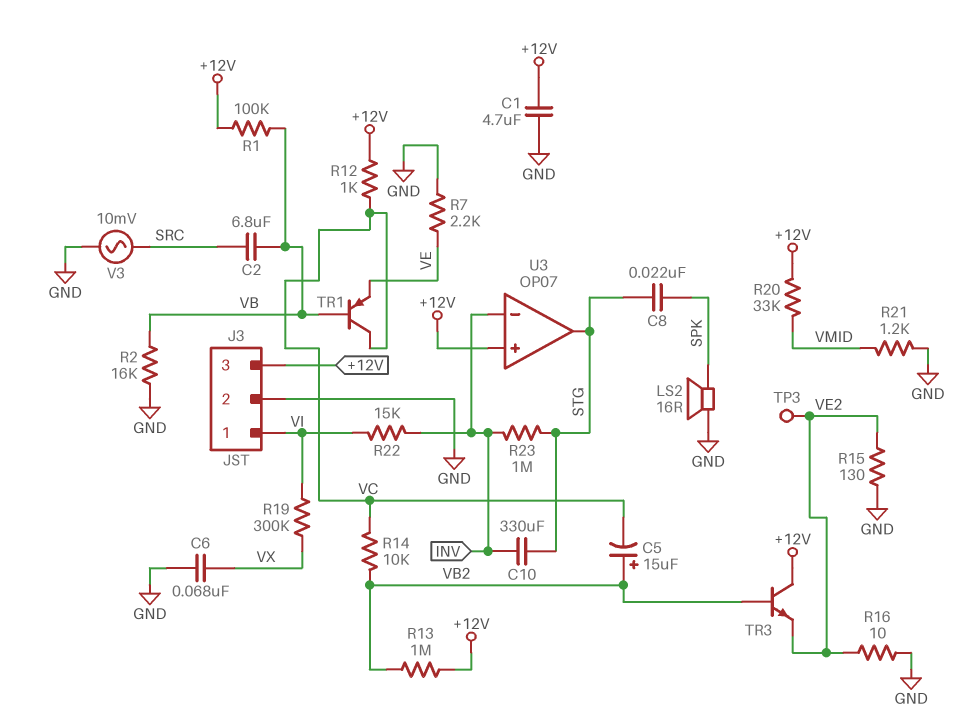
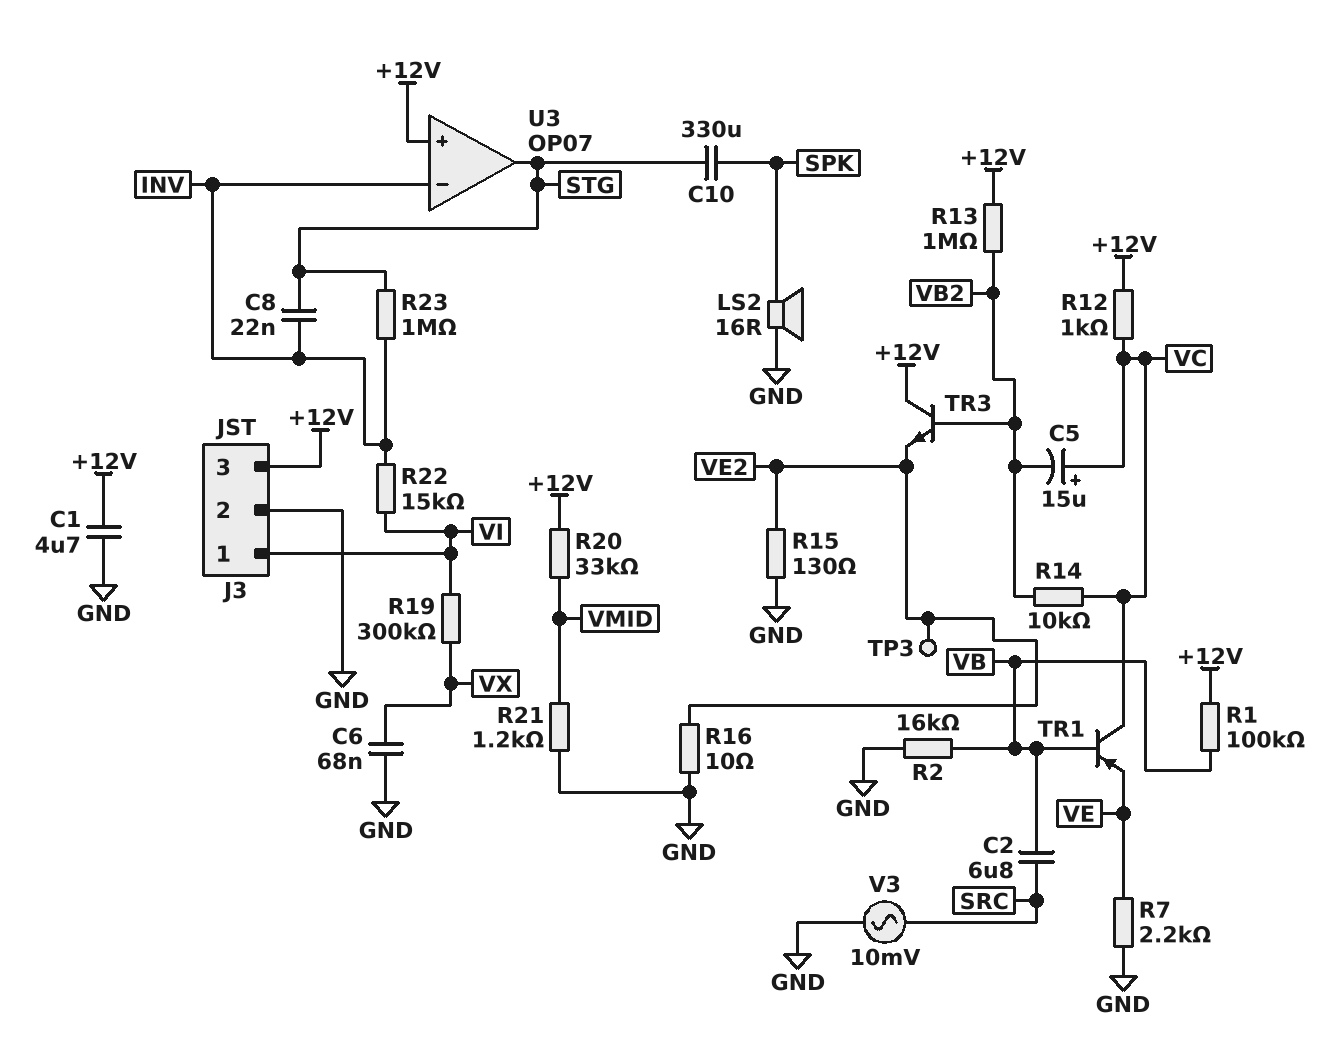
C5: 15uF (plus VB2, minus VC) -> 15uF (plus VC, minus VB2)
C8: 22nF (SPK, STG) -> 22nF (INV, STG)
C10: 330uF (INV, STG) -> 330uF (SPK, STG)

